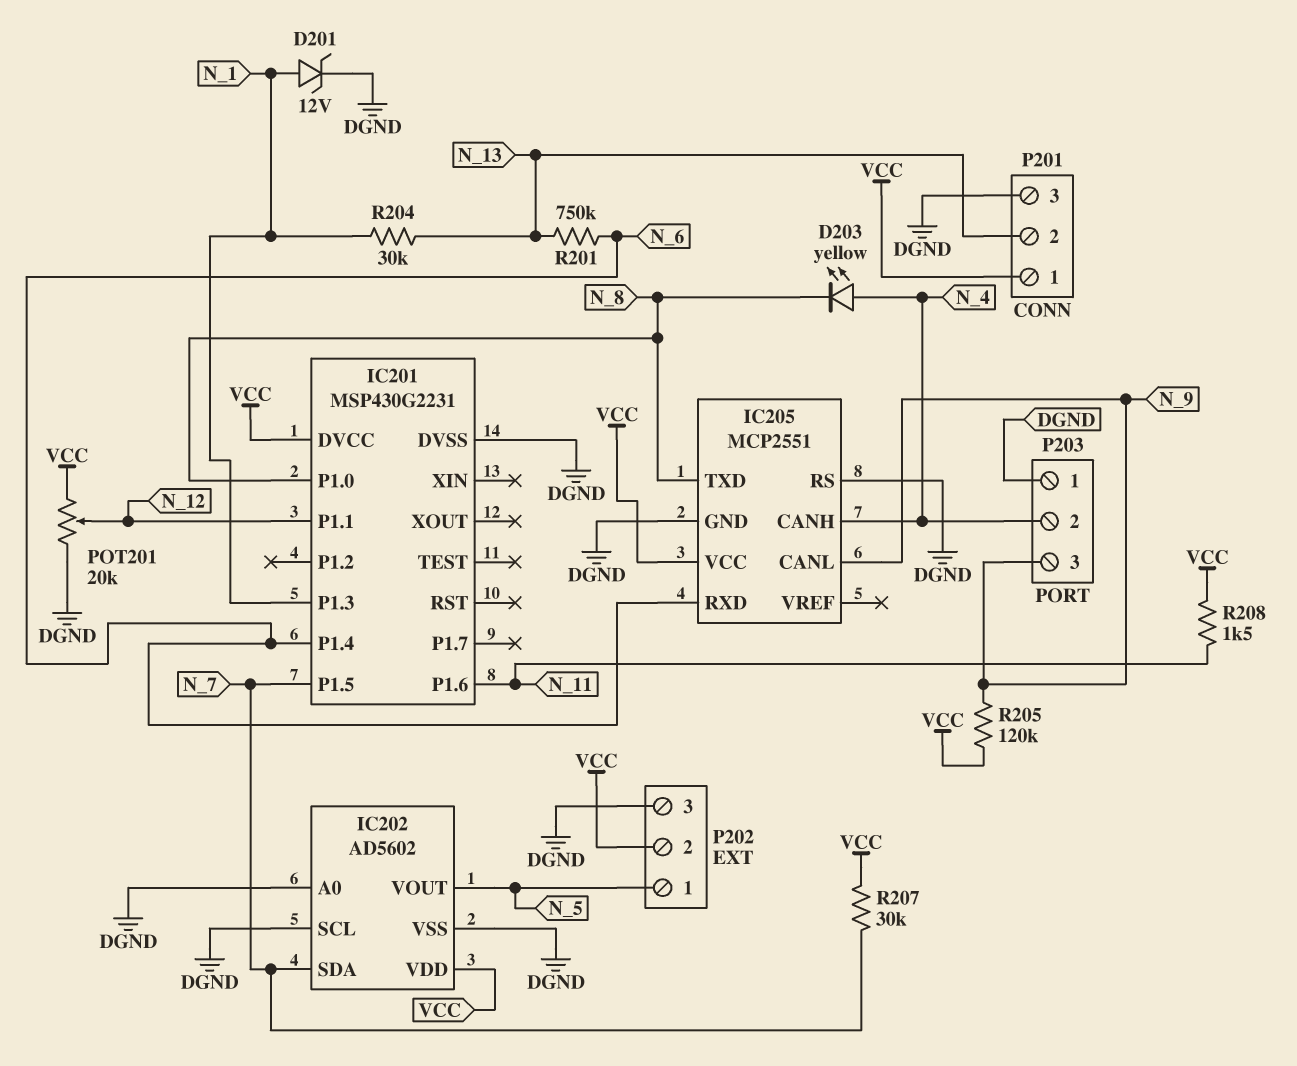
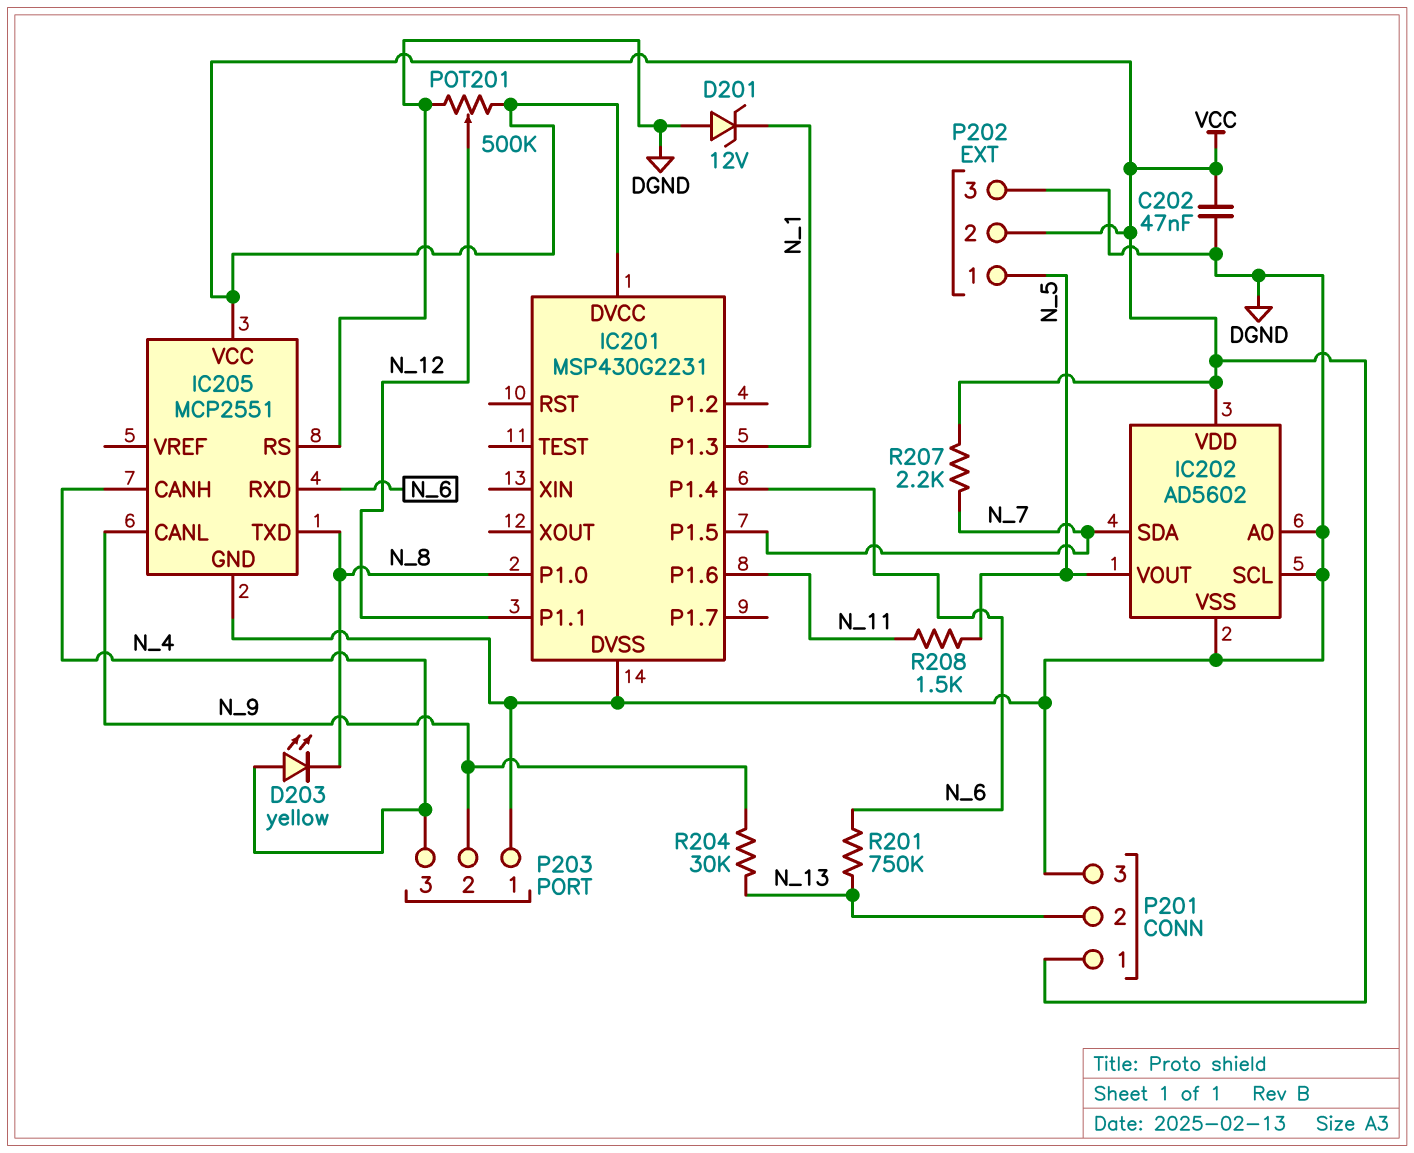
C202: none -> 47nF (DGND, VCC)
D201: zener 12V (A N_1, K DGND) -> zener 12V (A DGND, K N_1)
P203 pin 2: N_4 -> N_9
P203 pin 3: N_9 -> N_4
POT201: 20k (DGND, VCC, wiper N_12) -> 500k (DGND, VCC, wiper N_12)
R204: 30k (N_1, N_13) -> 30k (N_9, N_13)
R205: 120k (N_9, VCC) -> none
R207: 30k (N_7, VCC) -> 2.2k (N_7, VCC)
R208: 1.5k (N_11, VCC) -> 1.5k (N_5, N_11)

